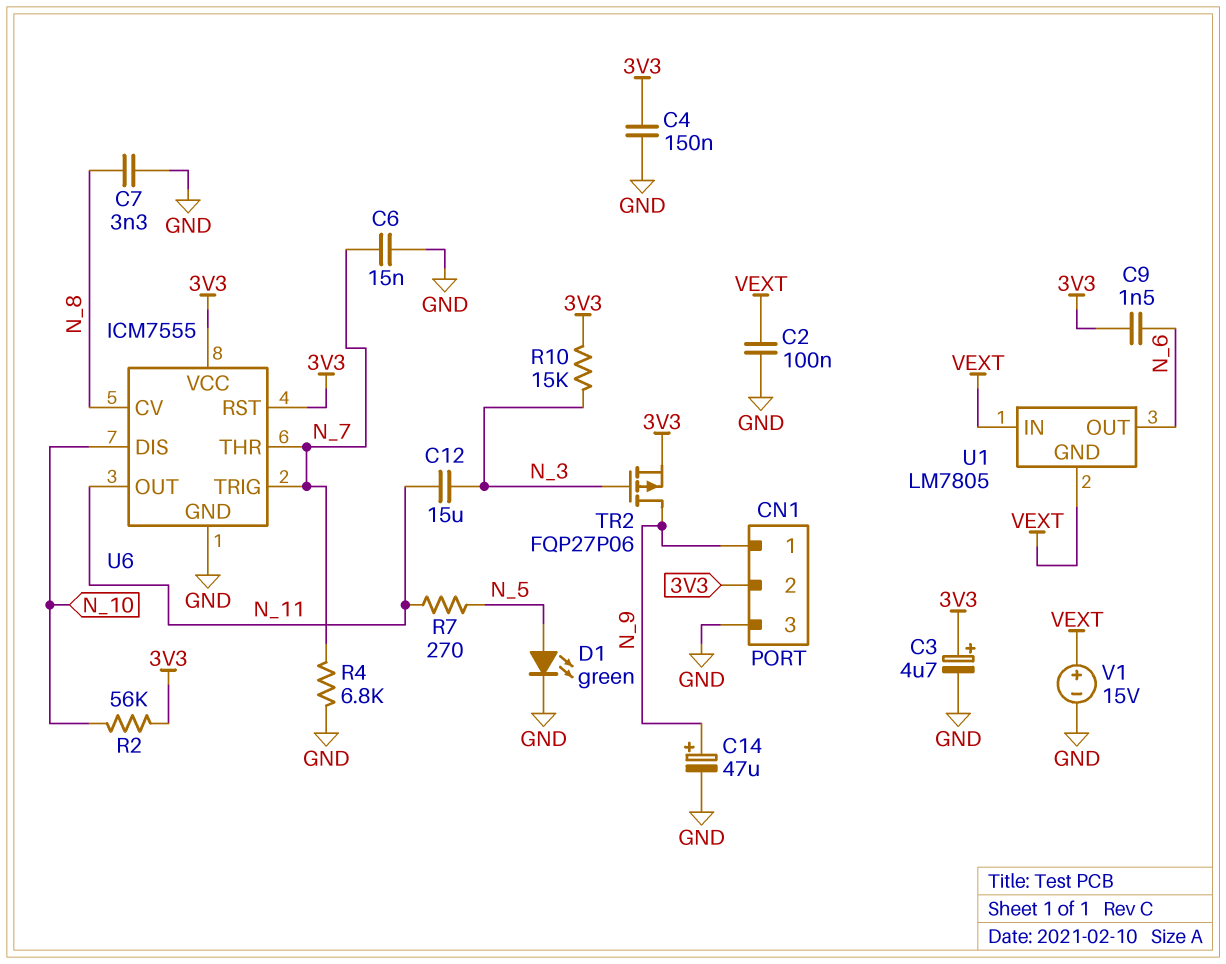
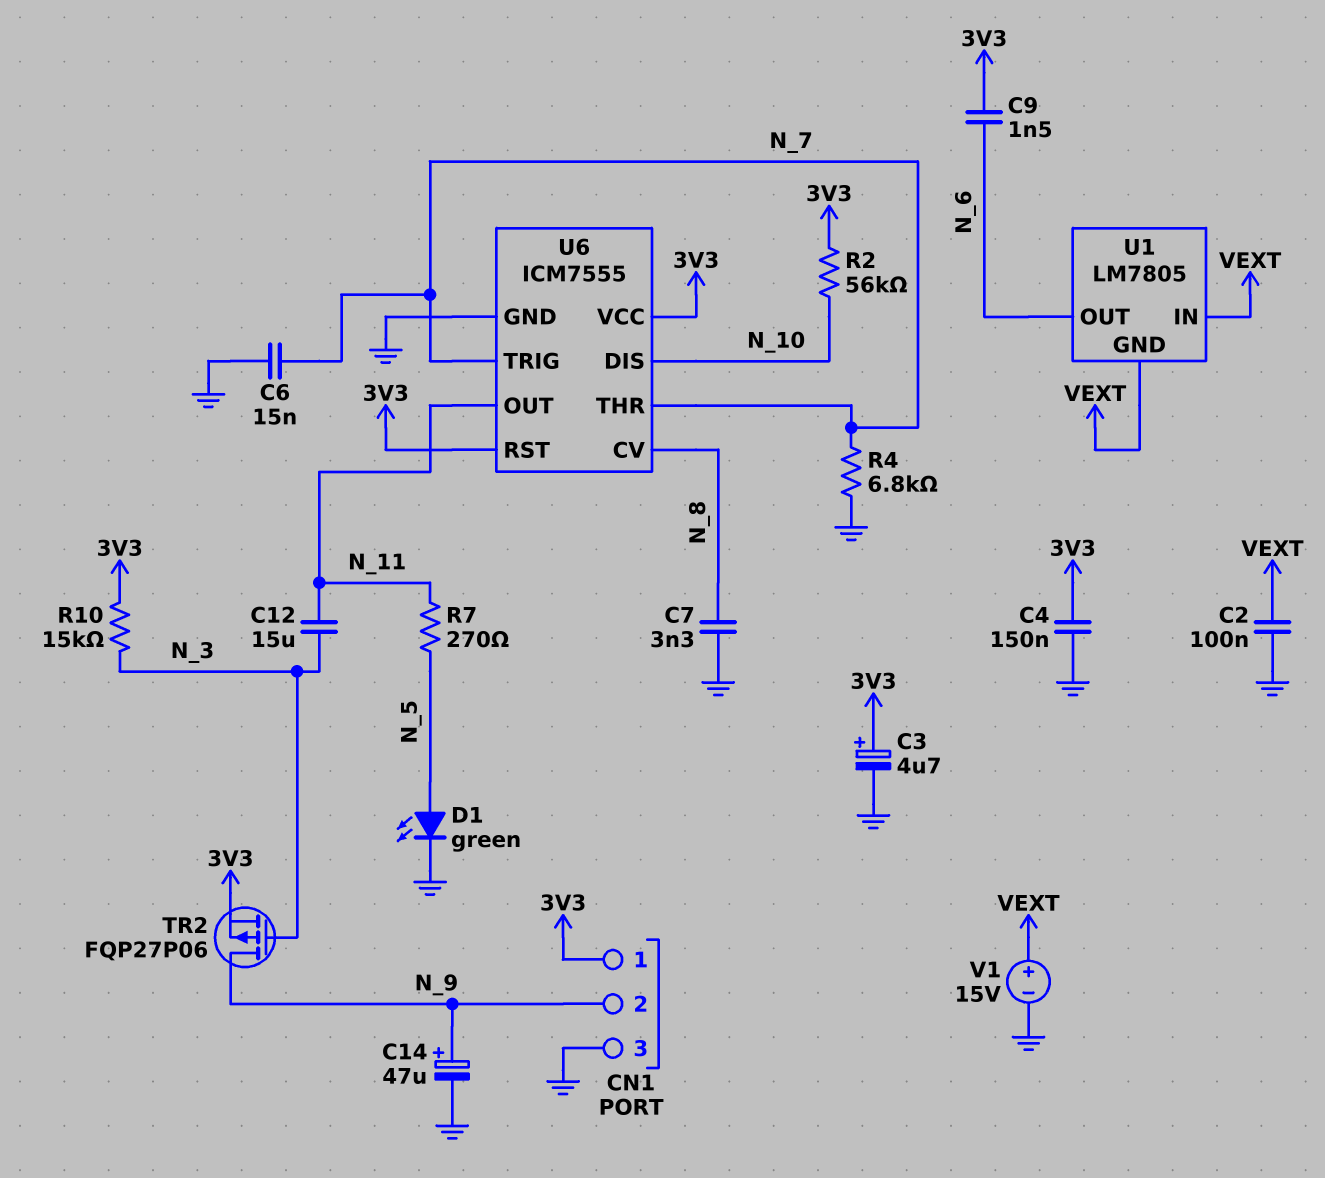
CN1 pin 1: N_9 -> 3V3
CN1 pin 2: 3V3 -> N_9

